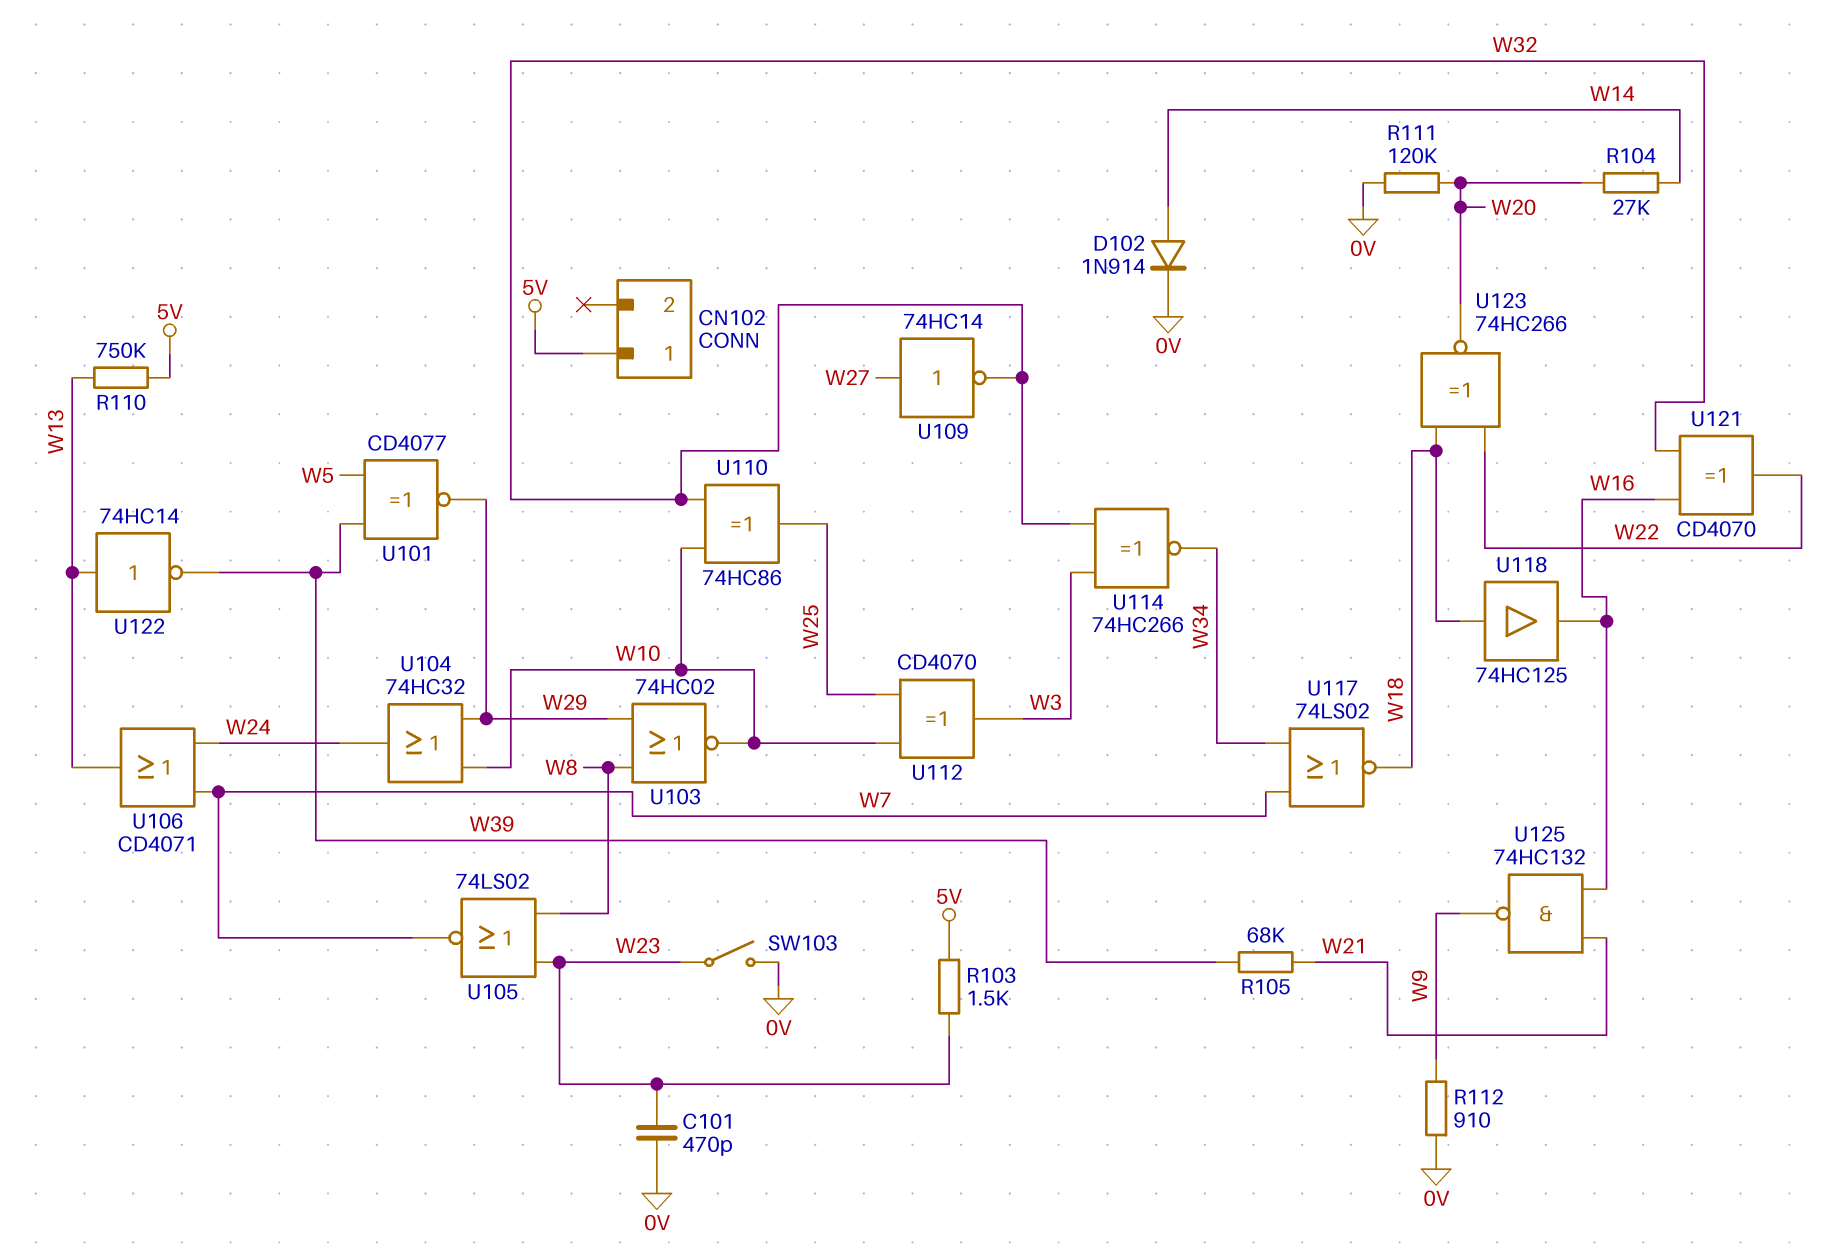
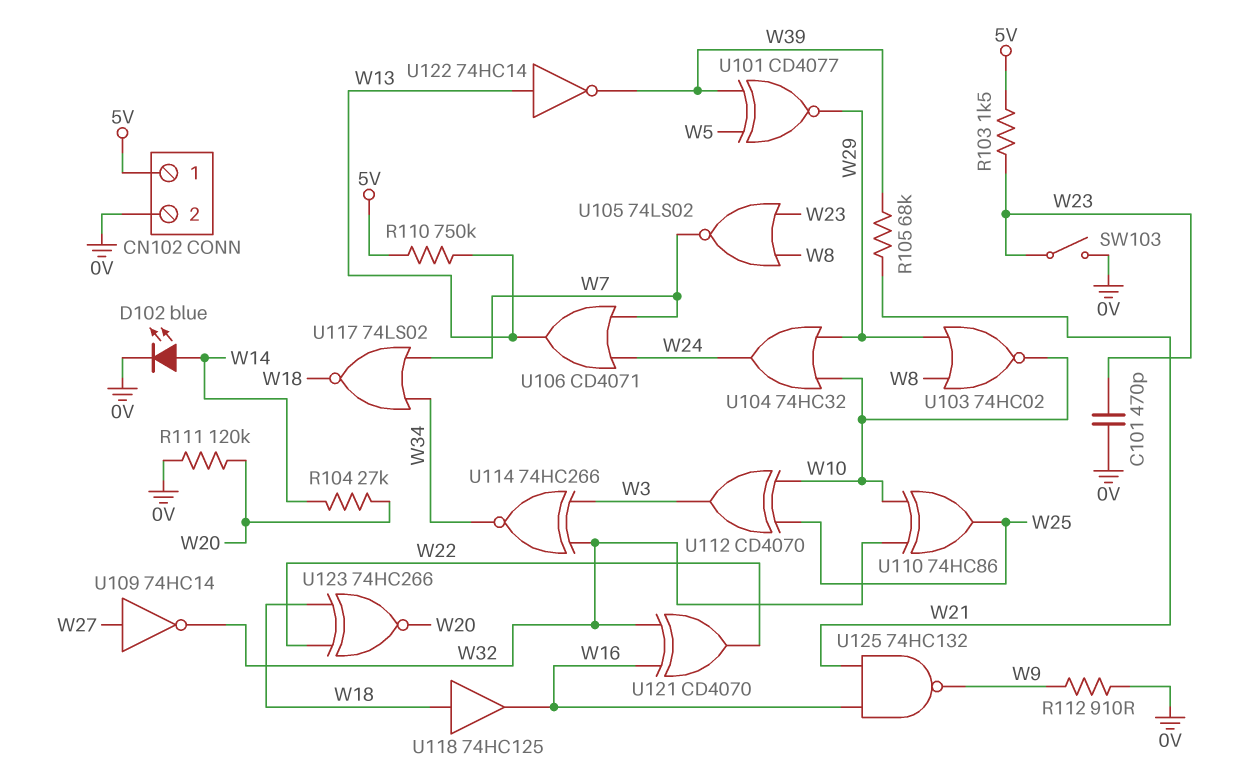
CN102 pin 2: none -> 0V
D102: diode 1N914 (A W14, K 0V) -> LED blue (A W14, K 0V)

